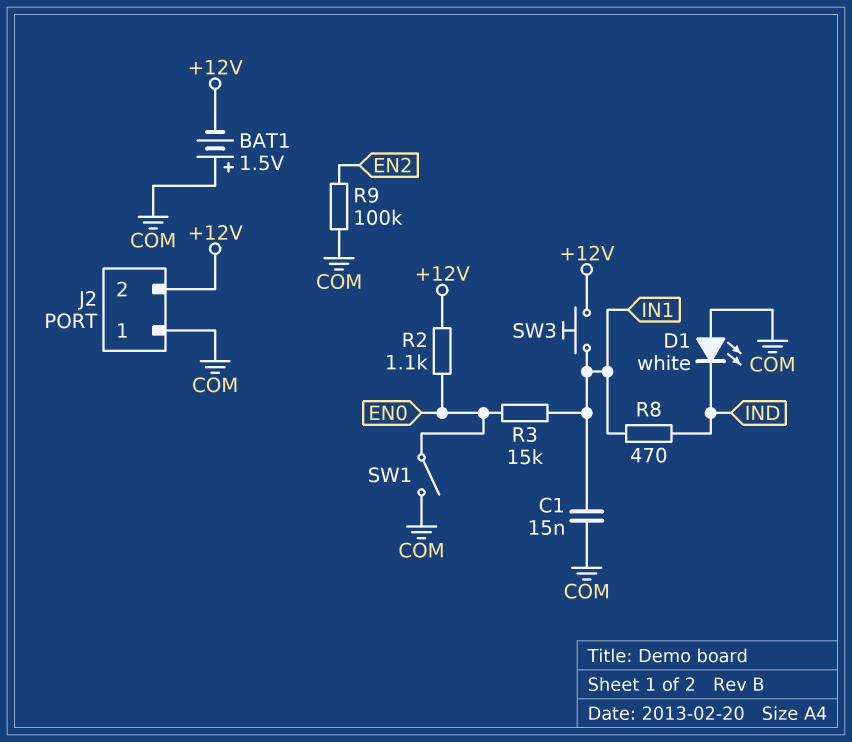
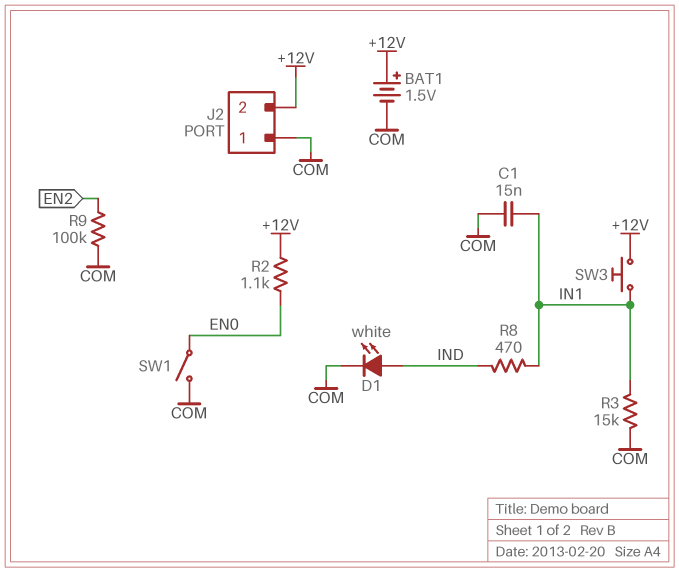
BAT1: 1.5V (plus COM, minus +12V) -> 1.5V (plus +12V, minus COM)
D1: LED white (A COM, K IND) -> LED white (A IND, K COM)
R3: 15k (EN0, IN1) -> 15k (COM, IN1)

